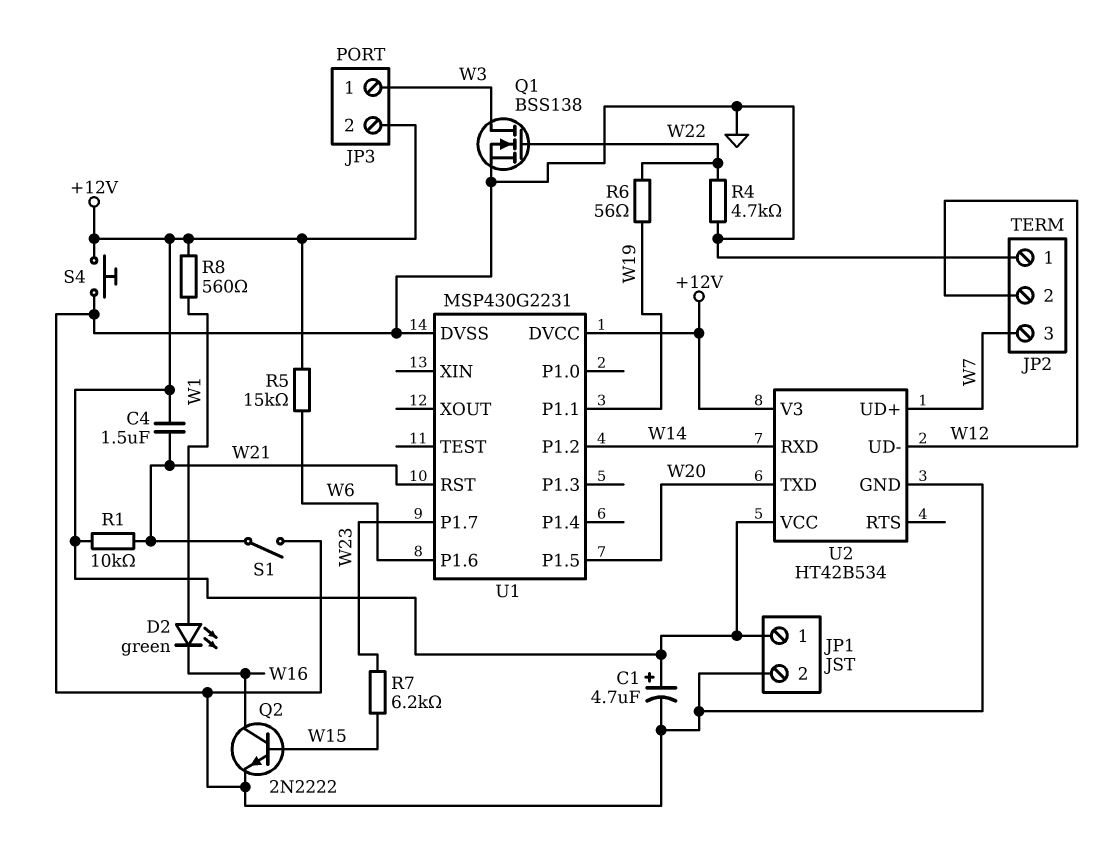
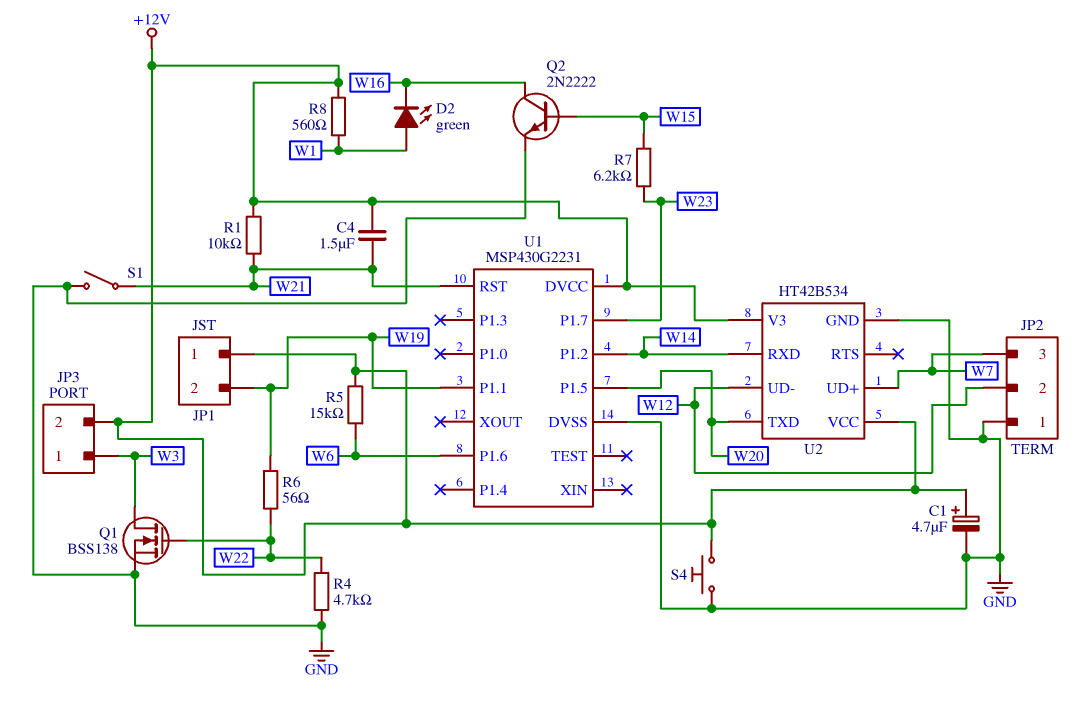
JP1 pin 2: GND -> W19

